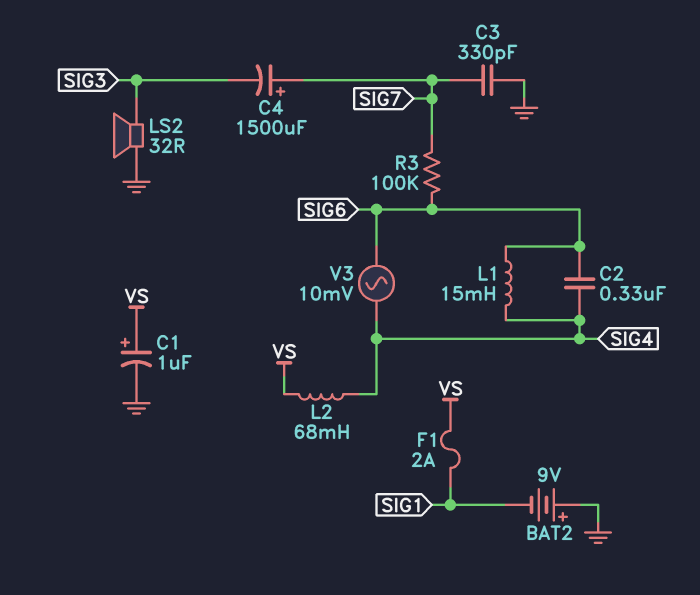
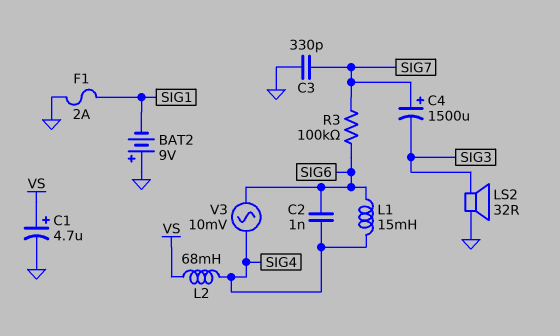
C1: 1uF (plus VS, minus GND) -> 4.7uF (plus VS, minus GND)
C2: 330nF (SIG4, SIG6) -> 1nF (SIG4, SIG6)
F1: 2A (SIG1, VS) -> 2A (GND, SIG1)

